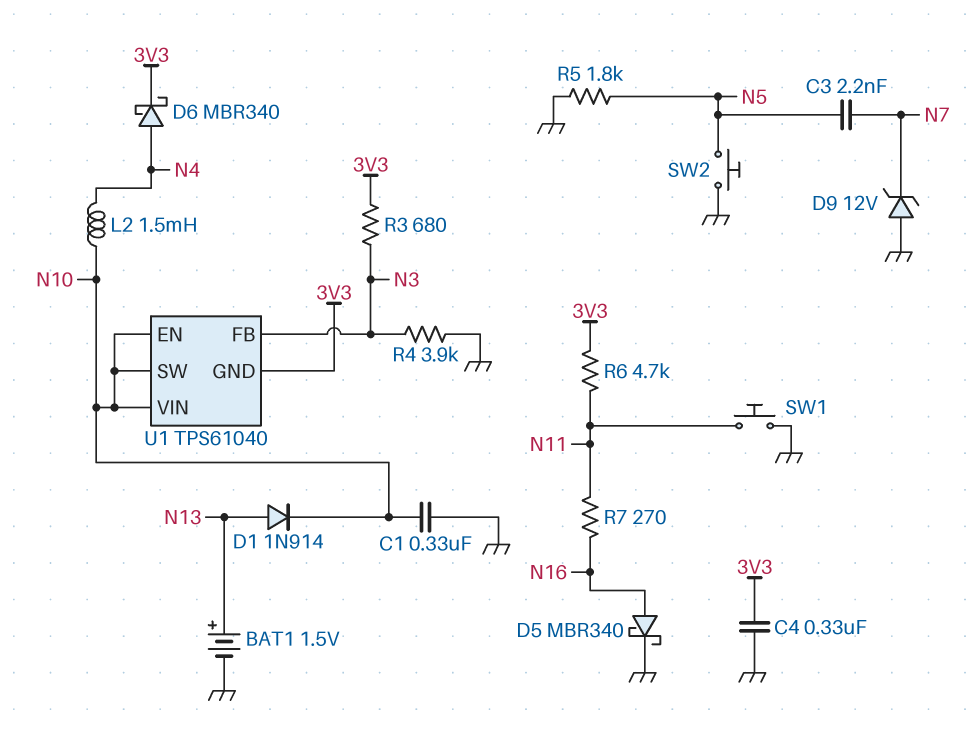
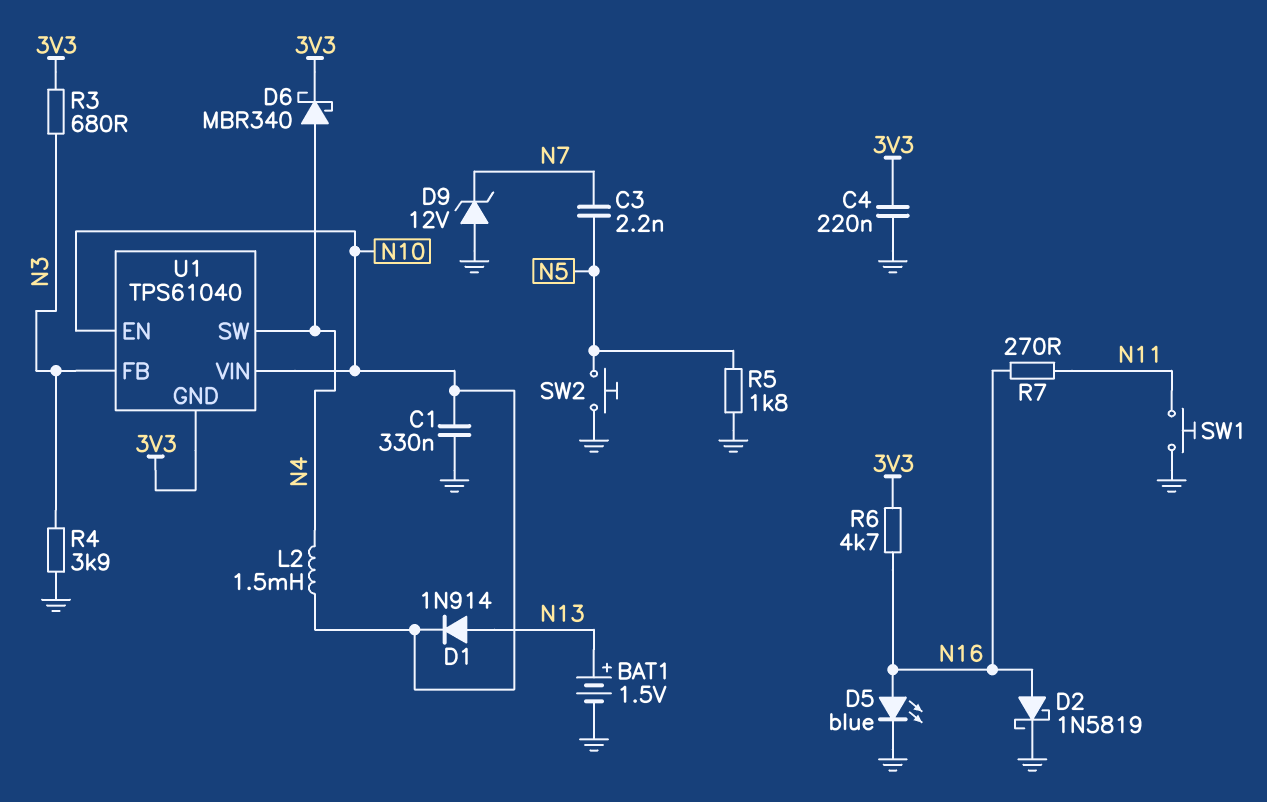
C4: 330nF (3V3, GND) -> 220nF (3V3, GND)
D2: none -> schottky 1N5819 (A N16, K GND)
D5: schottky MBR340 (A N16, K GND) -> LED blue (A N16, K GND)
R6: 4.7k (3V3, N11) -> 4.7k (3V3, N16)
U1 pin SW: N10 -> N4

